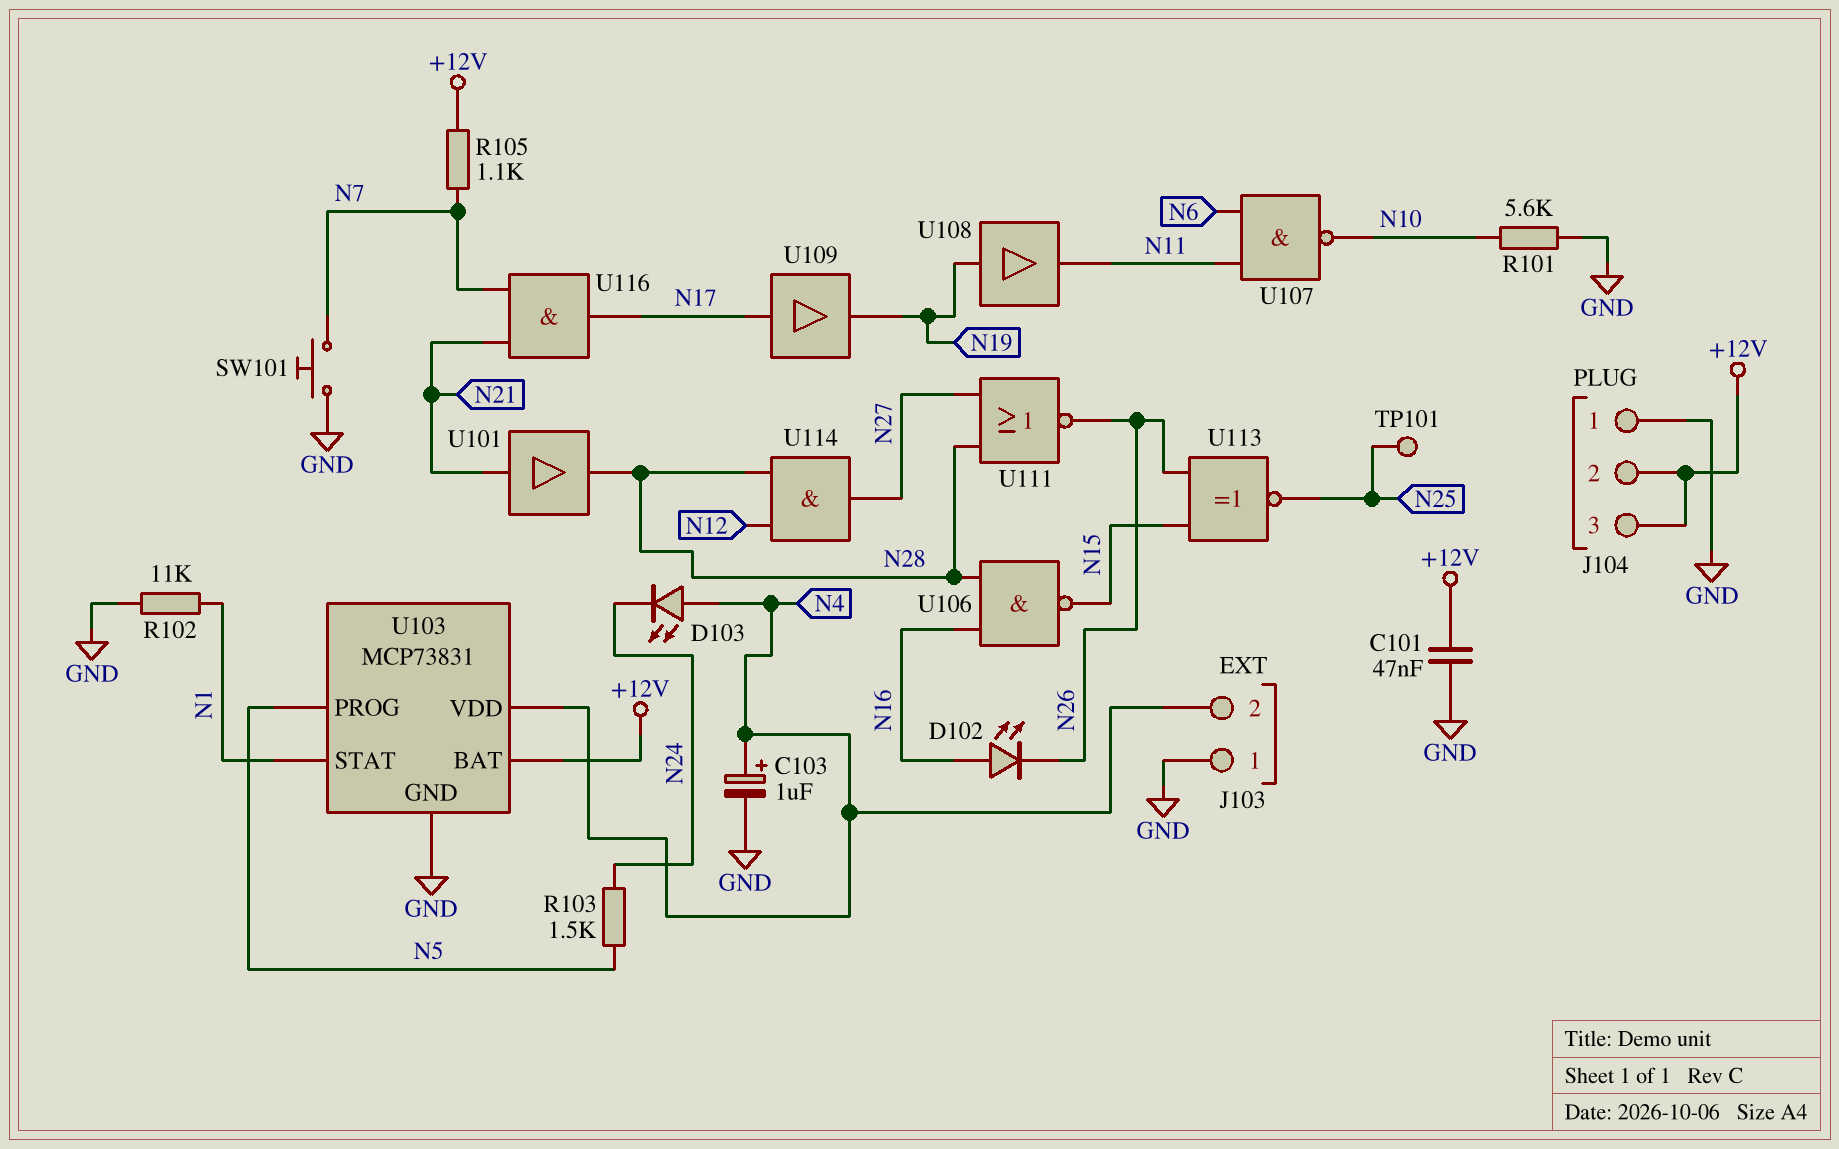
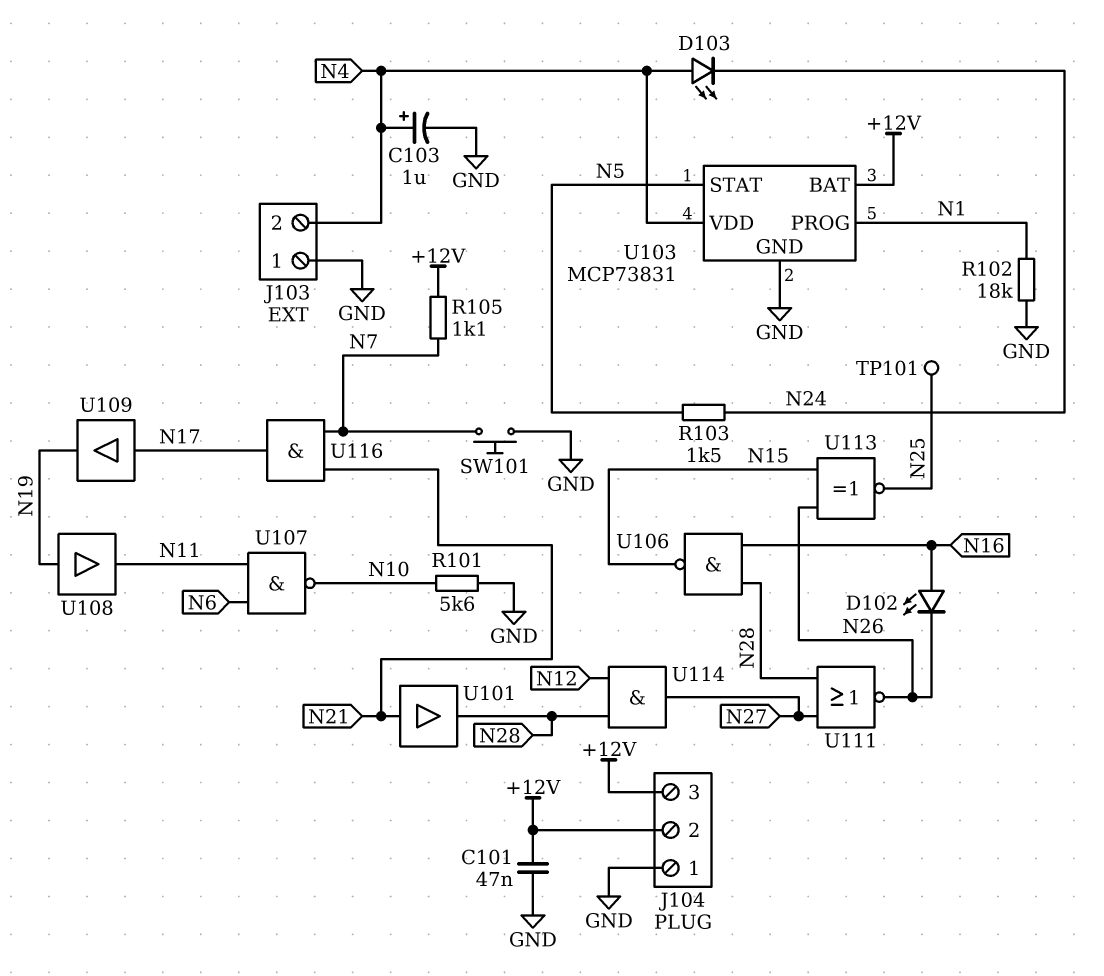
R102: 11k (GND, N1) -> 18k (GND, N1)
U103 pin PROG: N5 -> N1
U103 pin STAT: N1 -> N5

